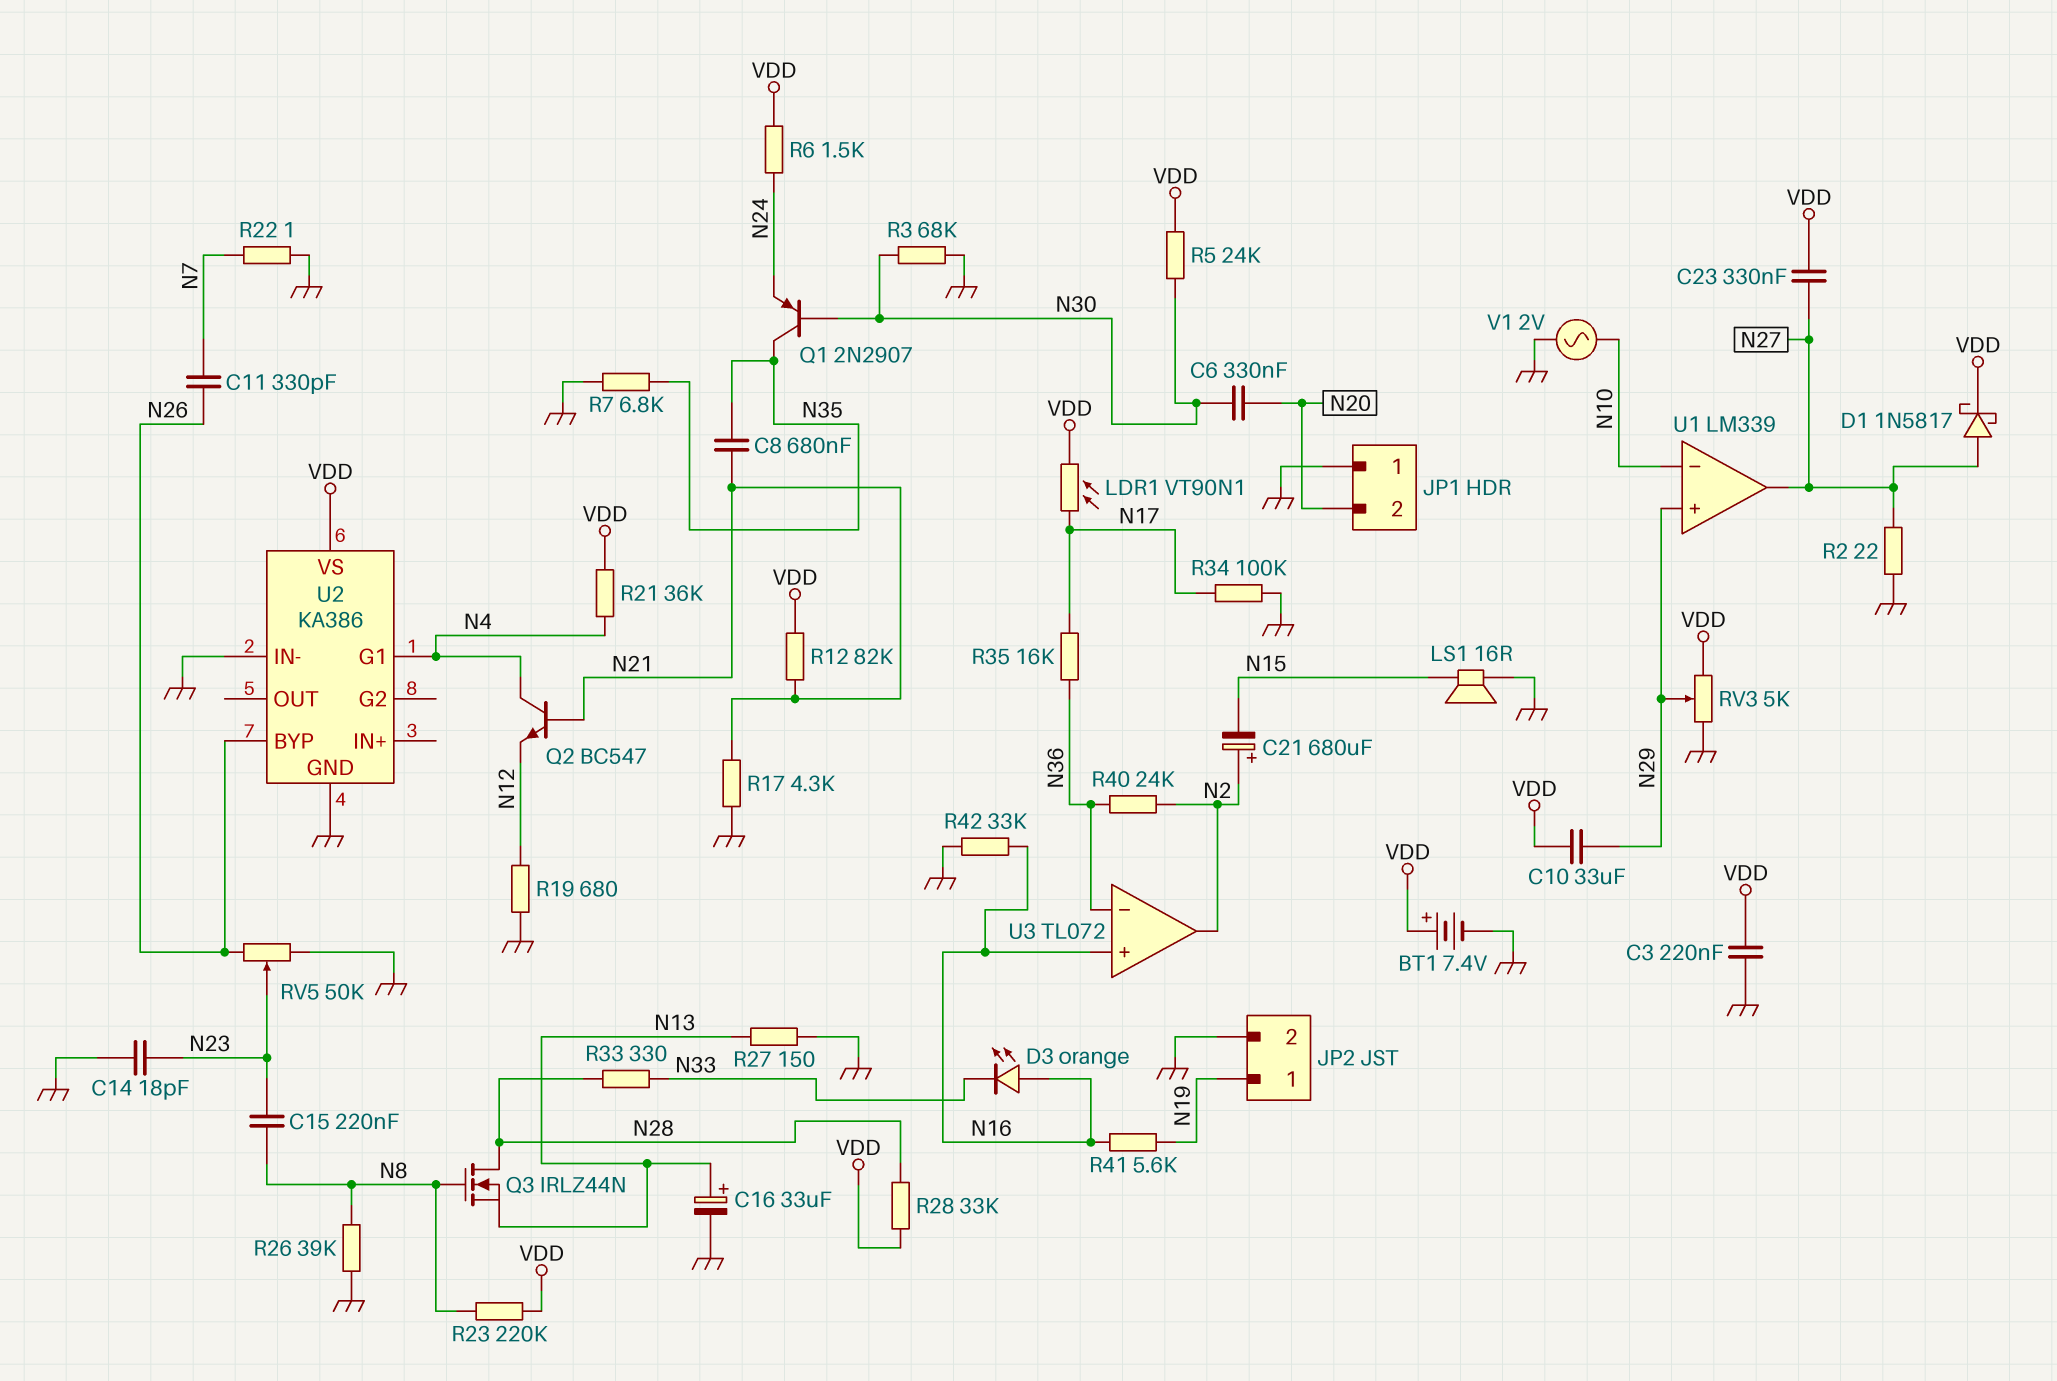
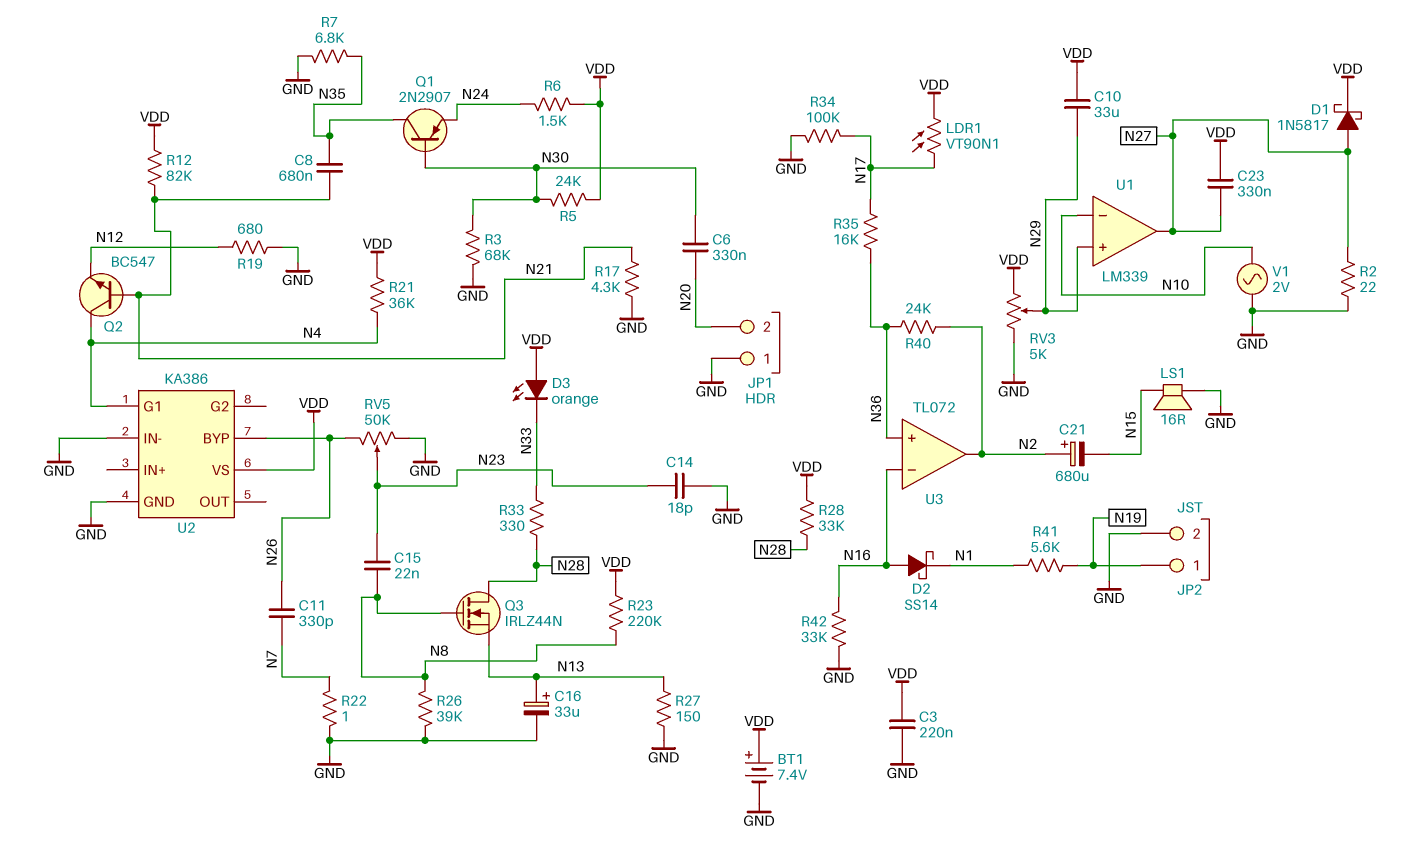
C15: 220nF (N8, N23) -> 22nF (N8, N23)
D2: none -> schottky SS14 (A N16, K N1)
D3: LED orange (A N16, K N33) -> LED orange (A VDD, K N33)
R41: 5.6k (N16, N19) -> 5.6k (N1, N19)
U3 pin in+: N16 -> N36
U3 pin in-: N36 -> N16

